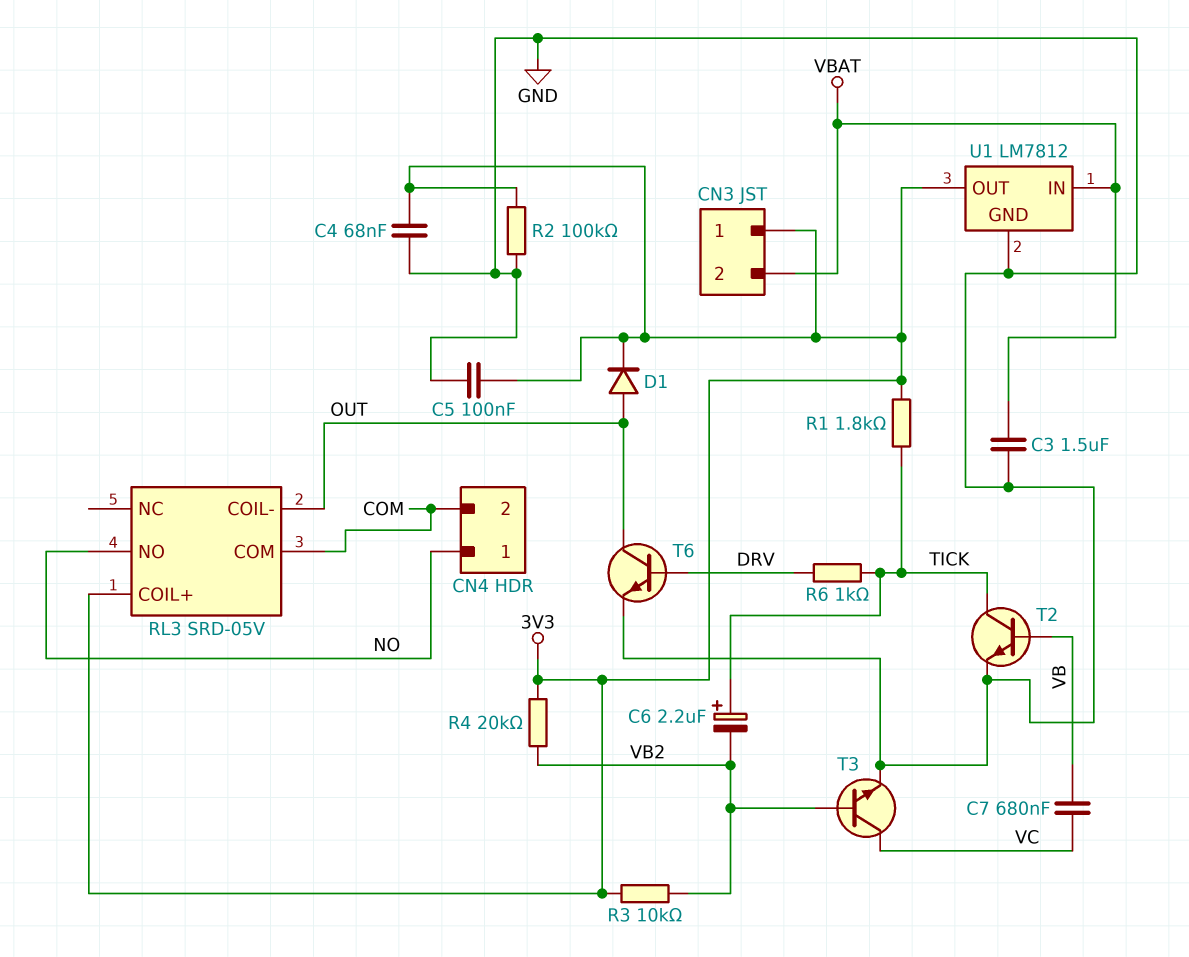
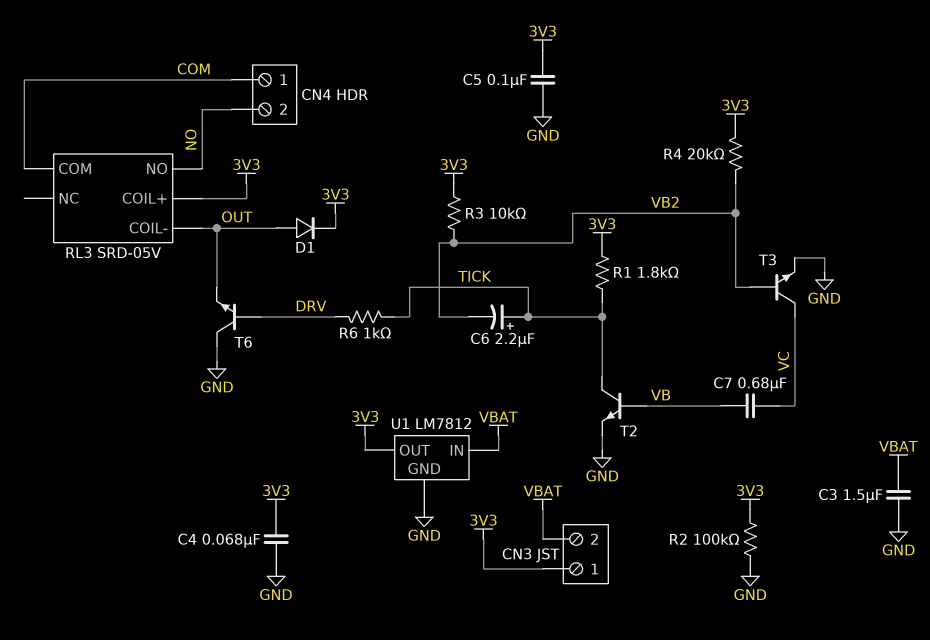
CN4 pin 1: NO -> COM
CN4 pin 2: COM -> NO
T6: NPN (B DRV, C OUT, E GND) -> NPN (B DRV, C GND, E OUT)

